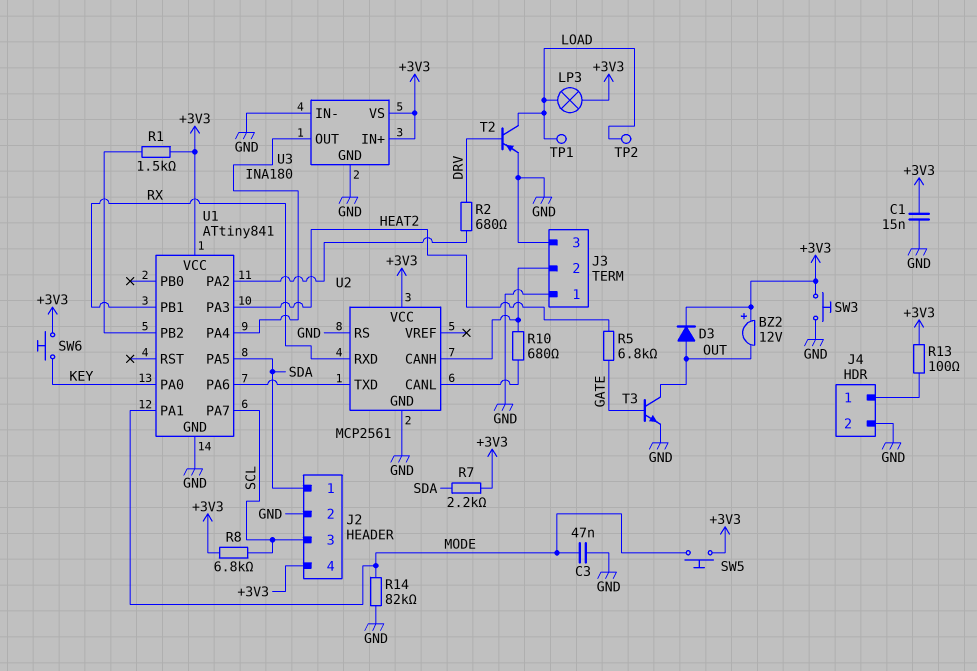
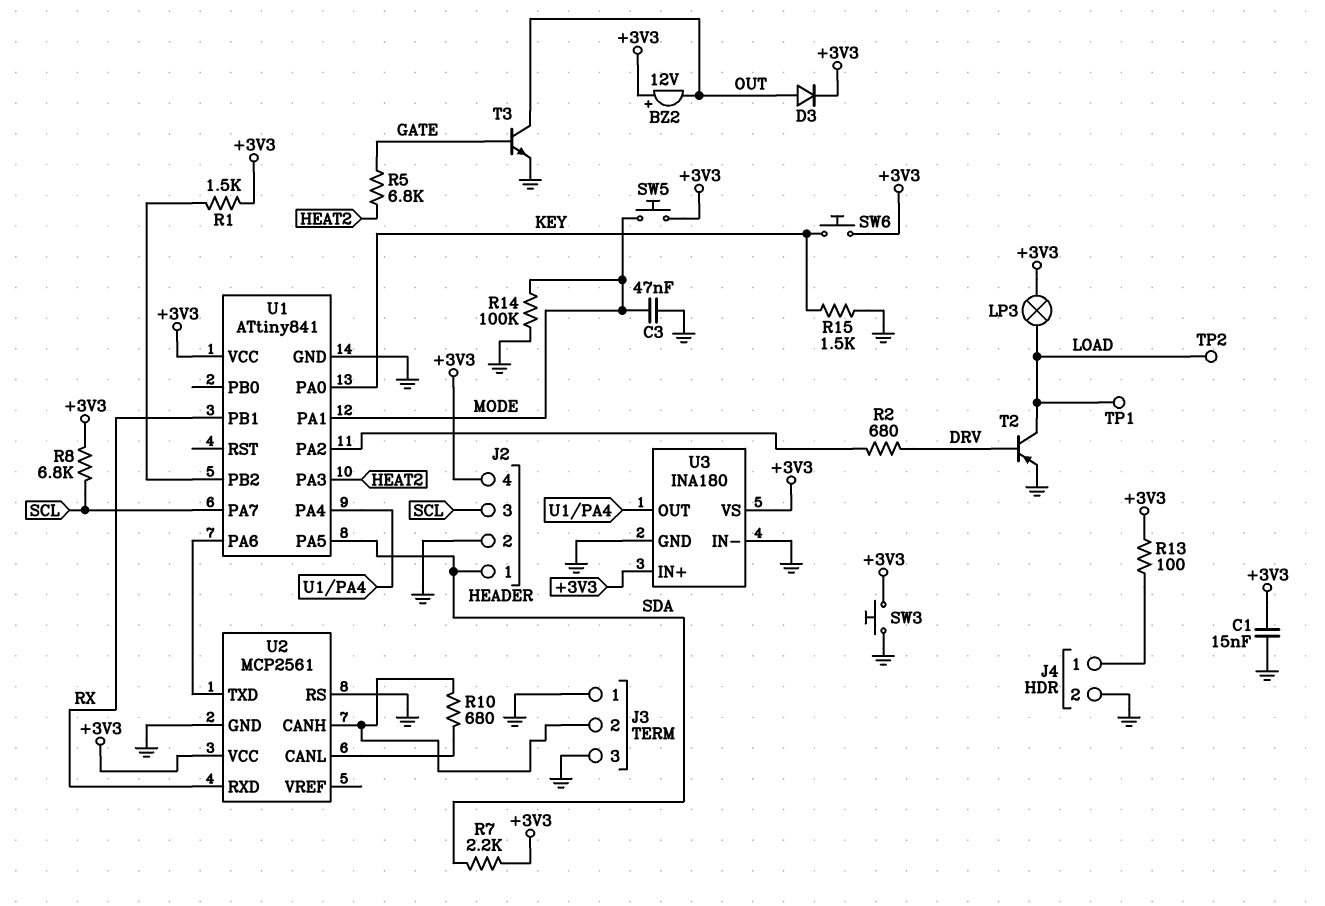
R14: 82k (GND, MODE) -> 100k (GND, MODE)
R15: none -> 1.5k (GND, KEY)

